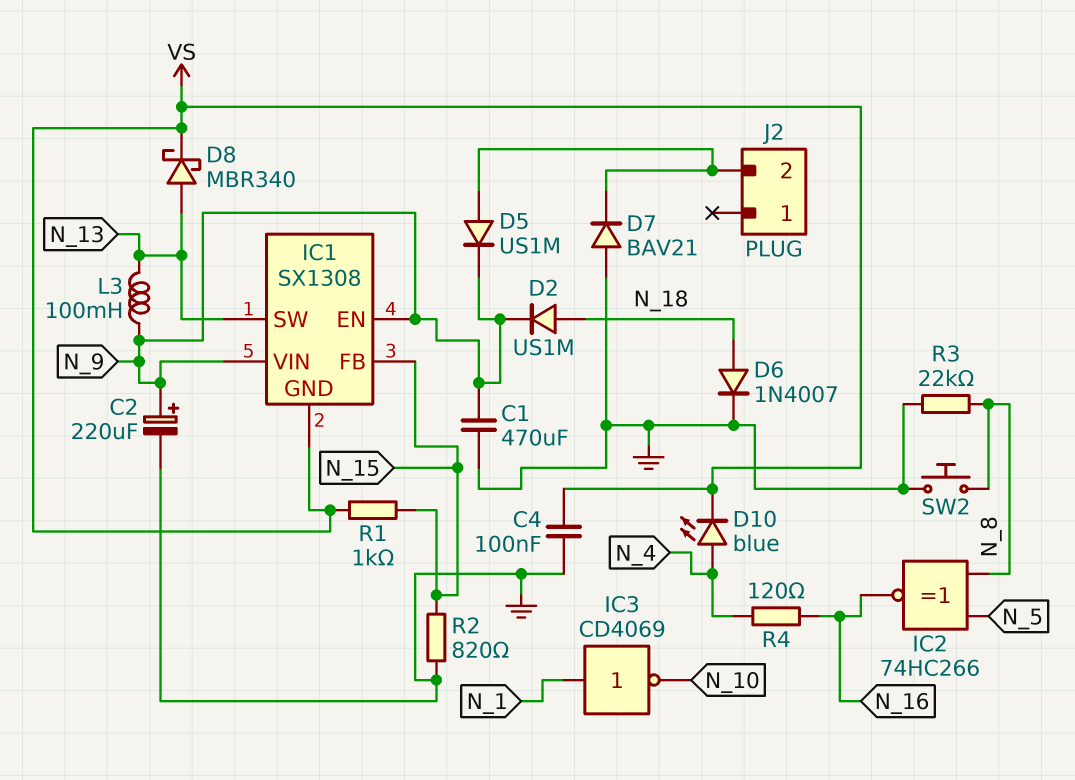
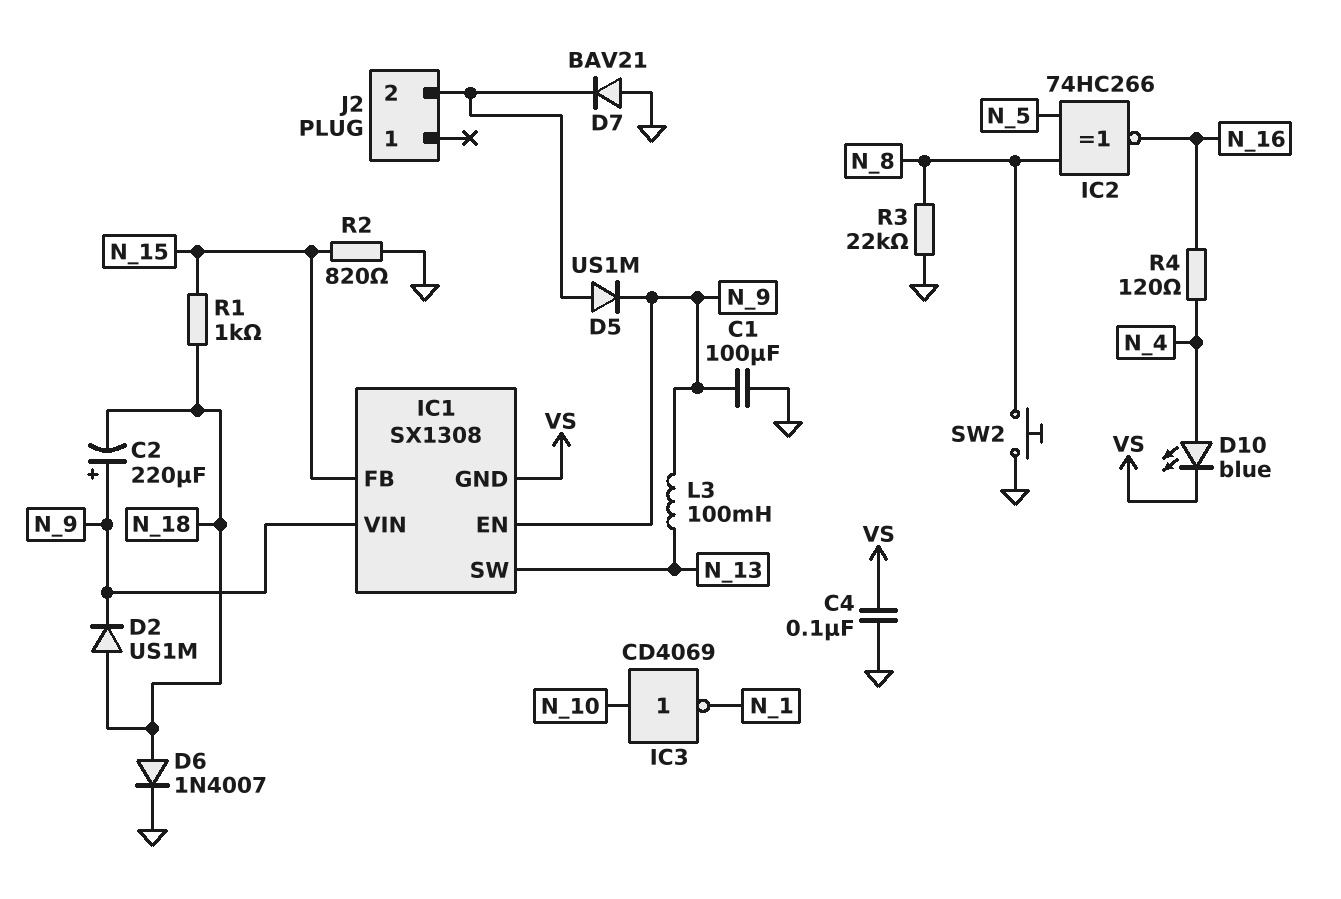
C1: 470uF (GND, N_9) -> 100uF (GND, N_9)
C2: 220uF (plus N_9, minus GND) -> 220uF (plus N_9, minus N_18)
D8: schottky MBR340 (A N_13, K VS) -> none
IC3: NOT CD4069 (in N_1, out N_10) -> NOT CD4069 (in N_10, out N_1)
R1: 1k (N_15, VS) -> 1k (N_15, N_18)

